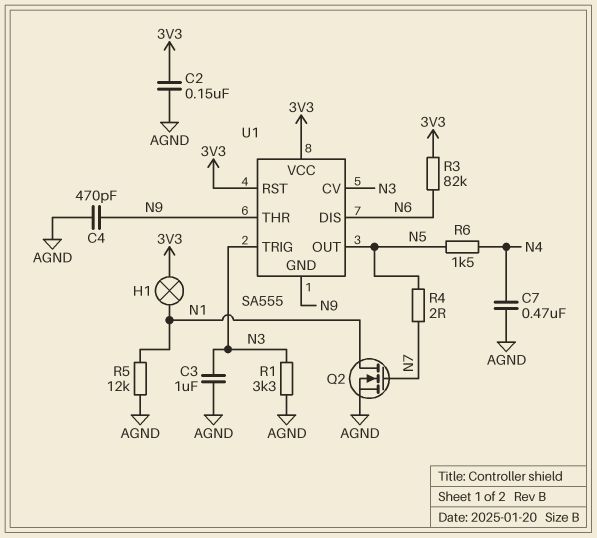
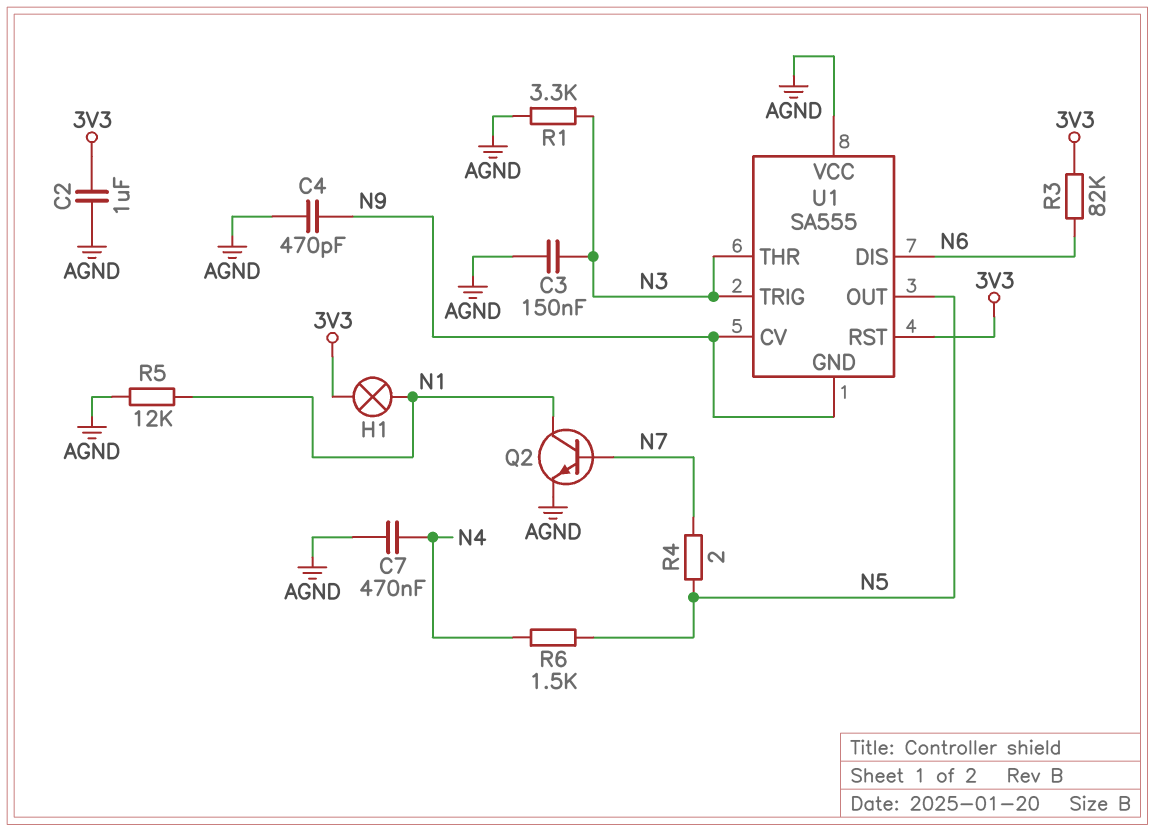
C2: 150nF (3V3, AGND) -> 1uF (3V3, AGND)
C3: 1uF (AGND, N3) -> 150nF (AGND, N3)
Q2: NMOS (G N7, D N1, S AGND) -> NPN (B N7, C N1, E AGND)
U1 pin CV: N3 -> N9
U1 pin THR: N9 -> N3
U1 pin VCC: 3V3 -> AGND

